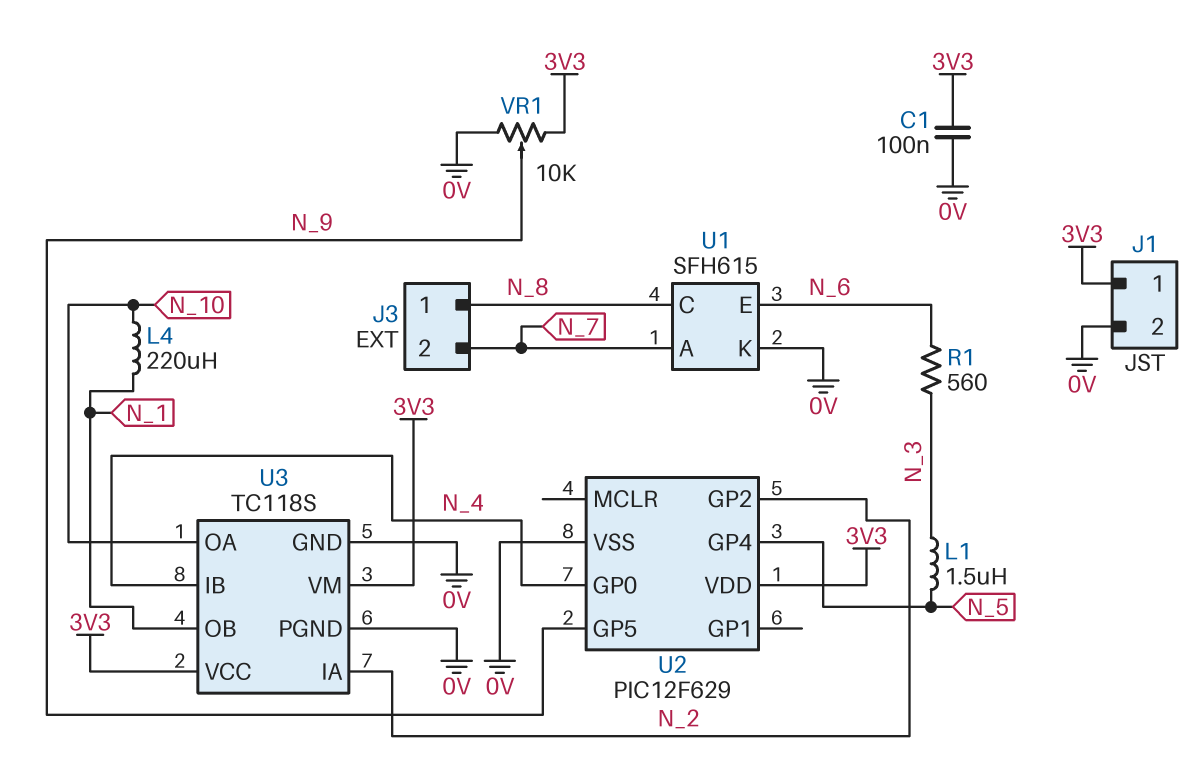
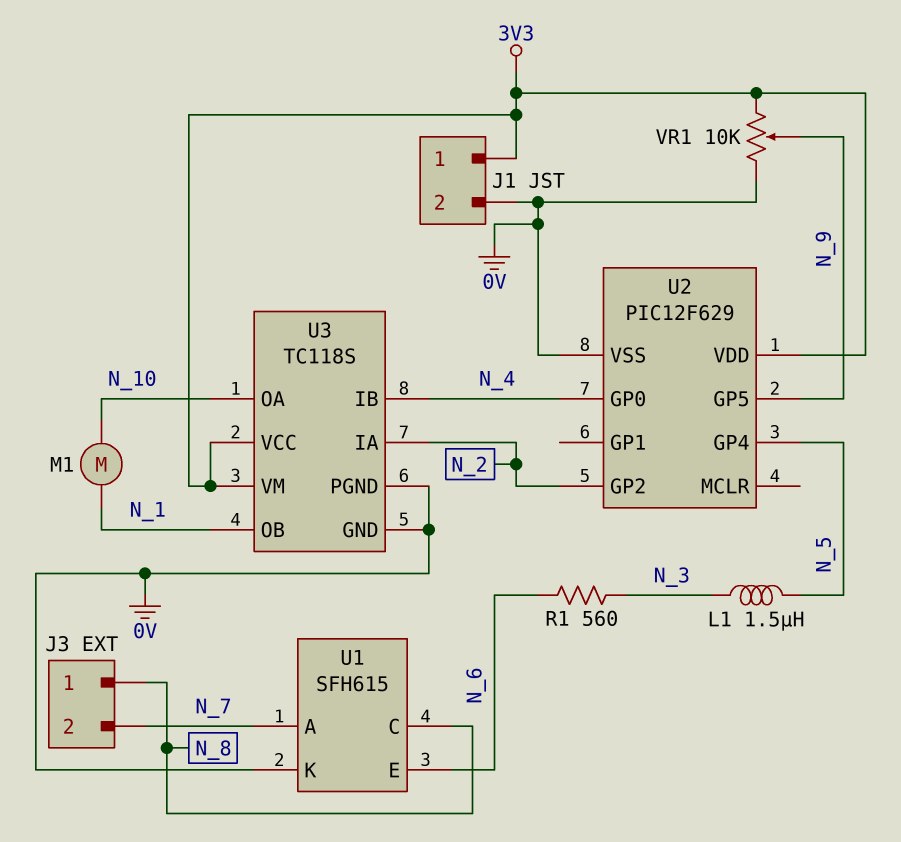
C1: 100nF (0V, 3V3) -> none
L4: 220uH (N_1, N_10) -> none
M1: none -> motor (N_1, N_10)

